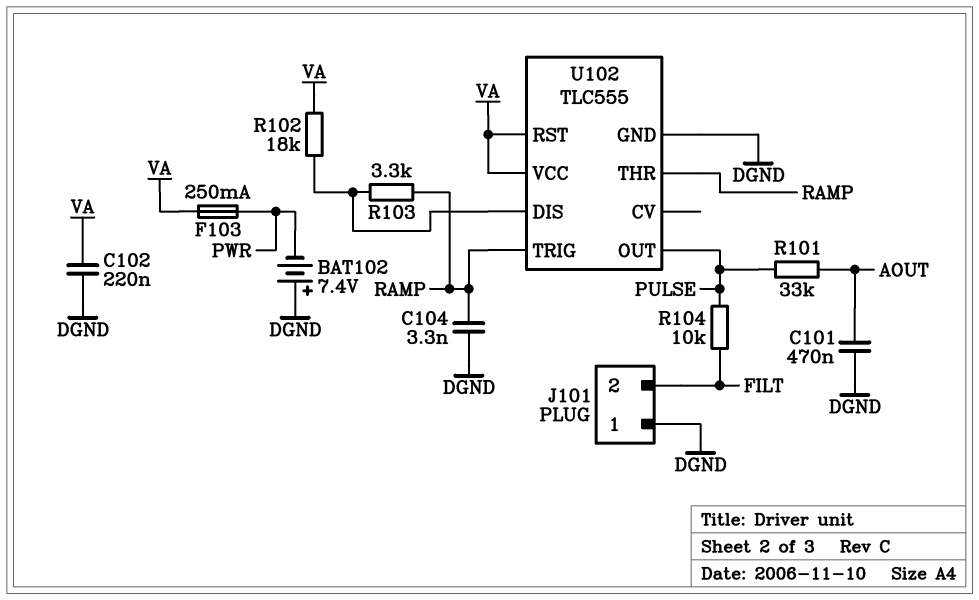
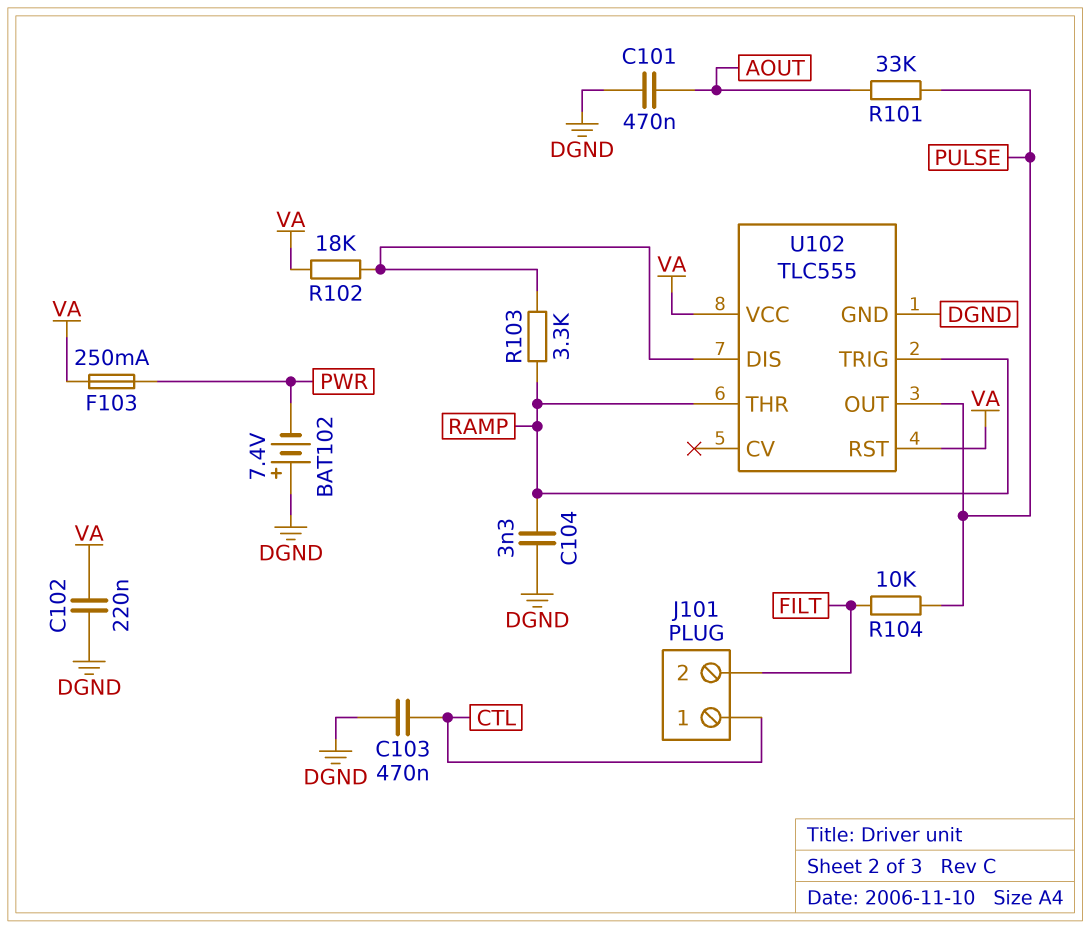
C103: none -> 470nF (CTL, DGND)
J101 pin 1: DGND -> CTL

